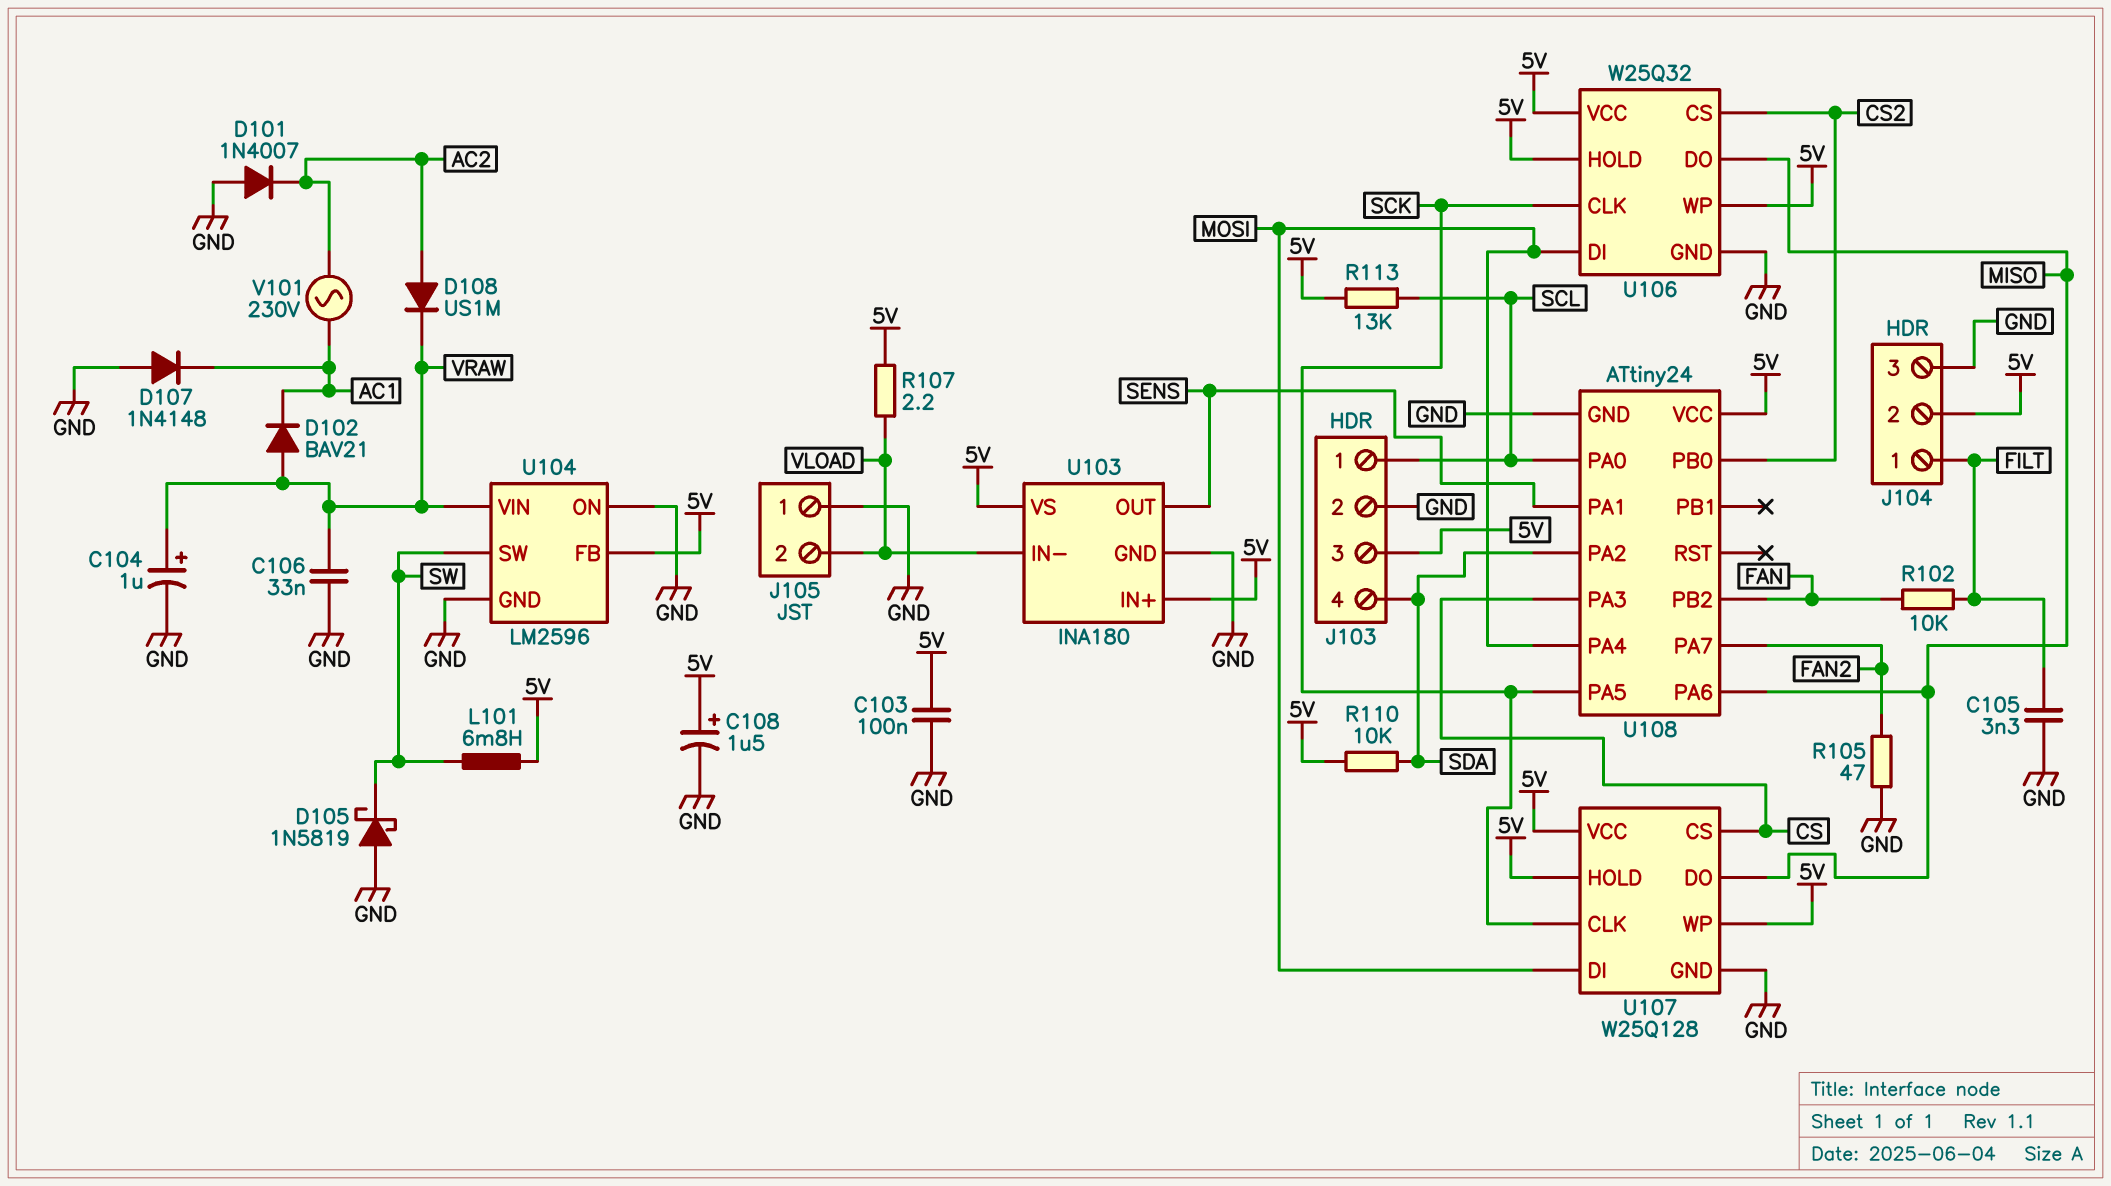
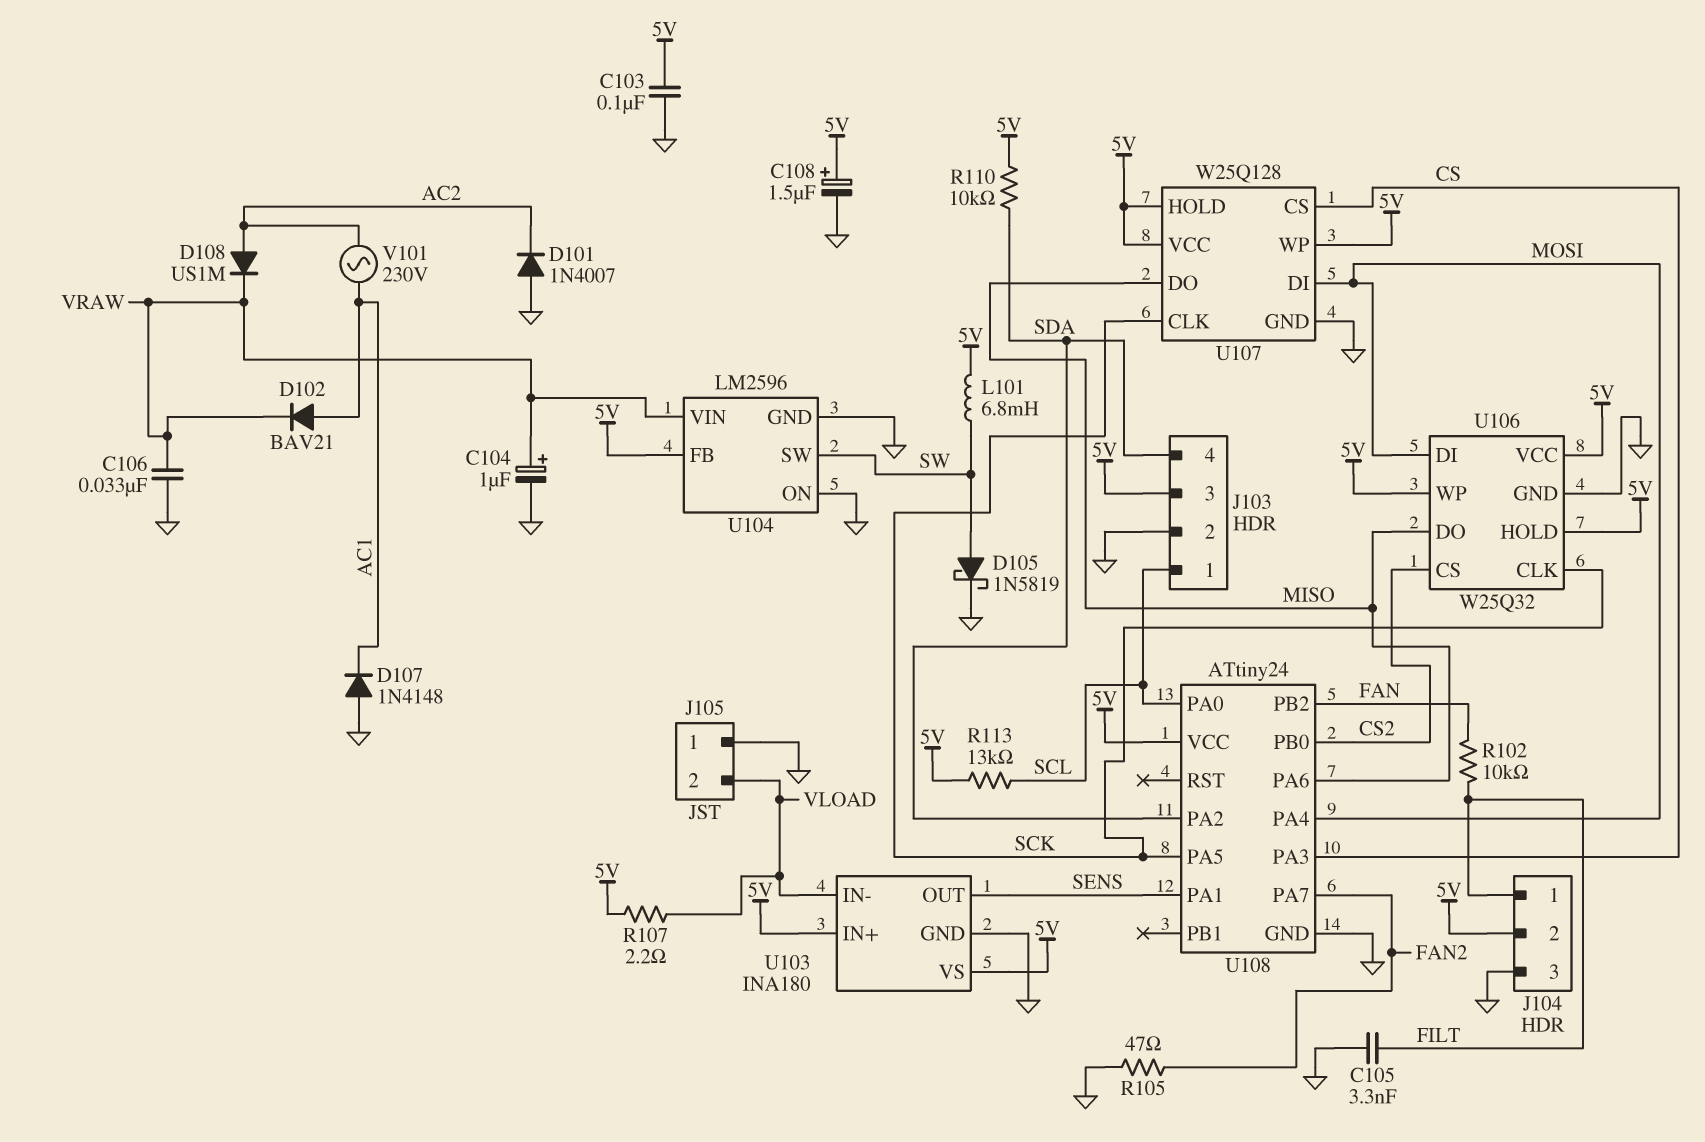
D102: diode BAV21 (A VRAW, K AC1) -> diode BAV21 (A AC1, K VRAW)
D105: schottky 1N5819 (A GND, K SW) -> schottky 1N5819 (A SW, K GND)

